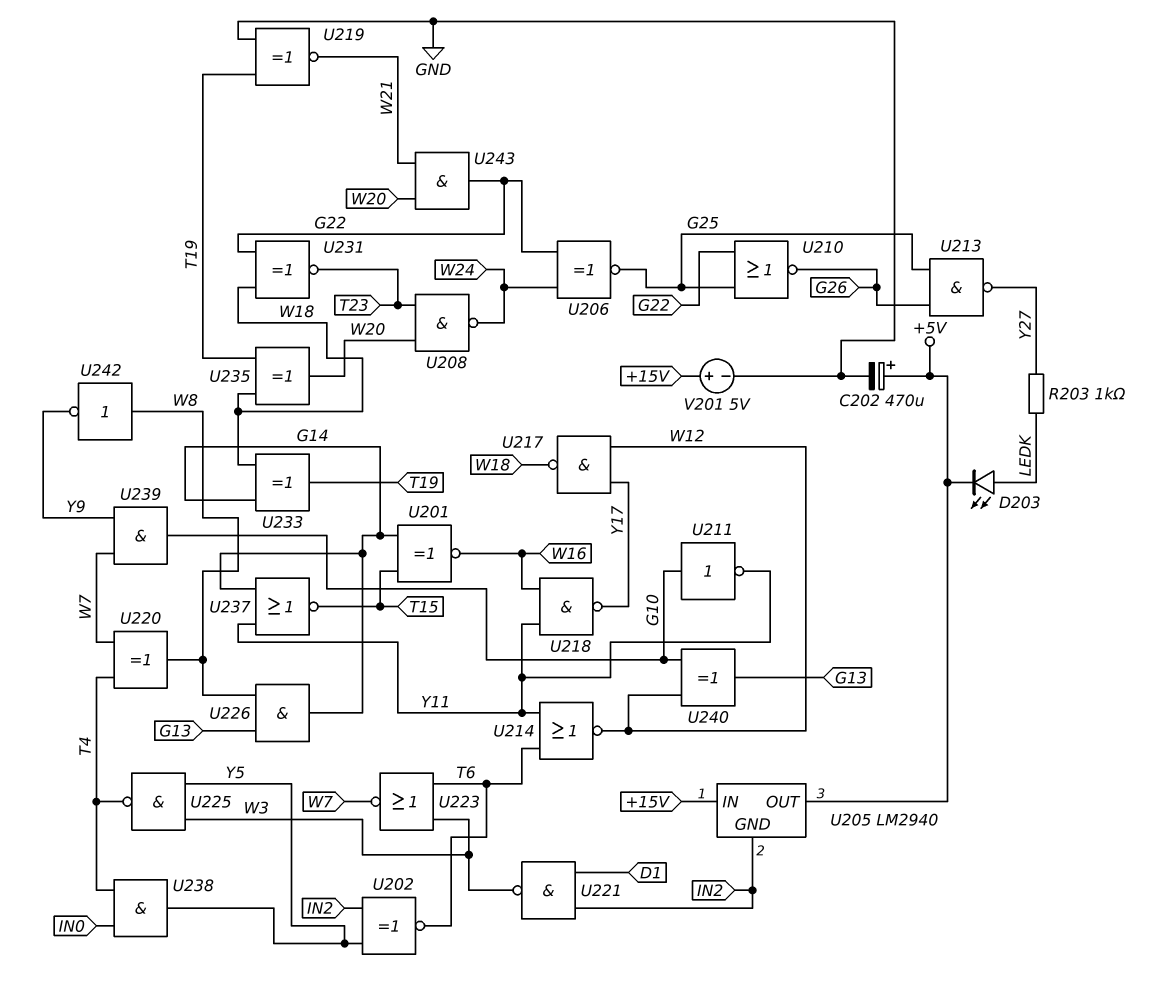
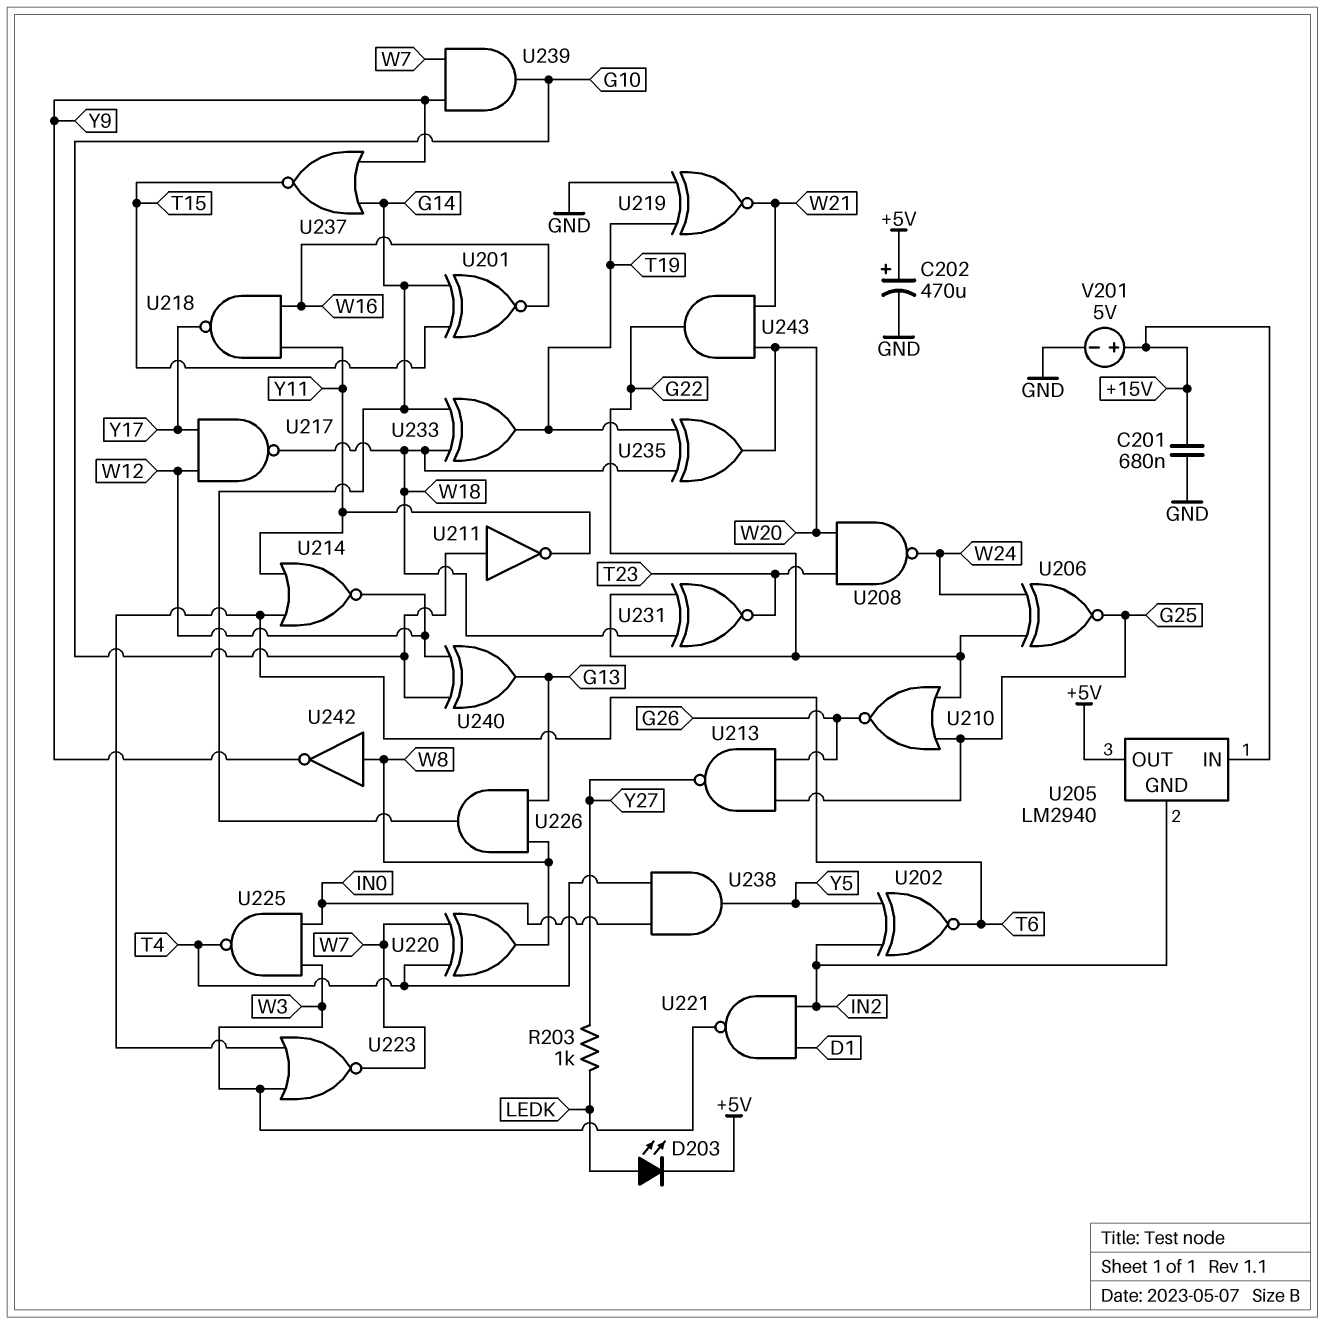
C201: none -> 680nF (+15V, GND)
U225: NAND (in W3, in Y5, out T4) -> NAND (in IN0, in W3, out T4)
U237: NOR (in G14, in Y11, out T15) -> NOR (in G14, in Y9, out T15)

